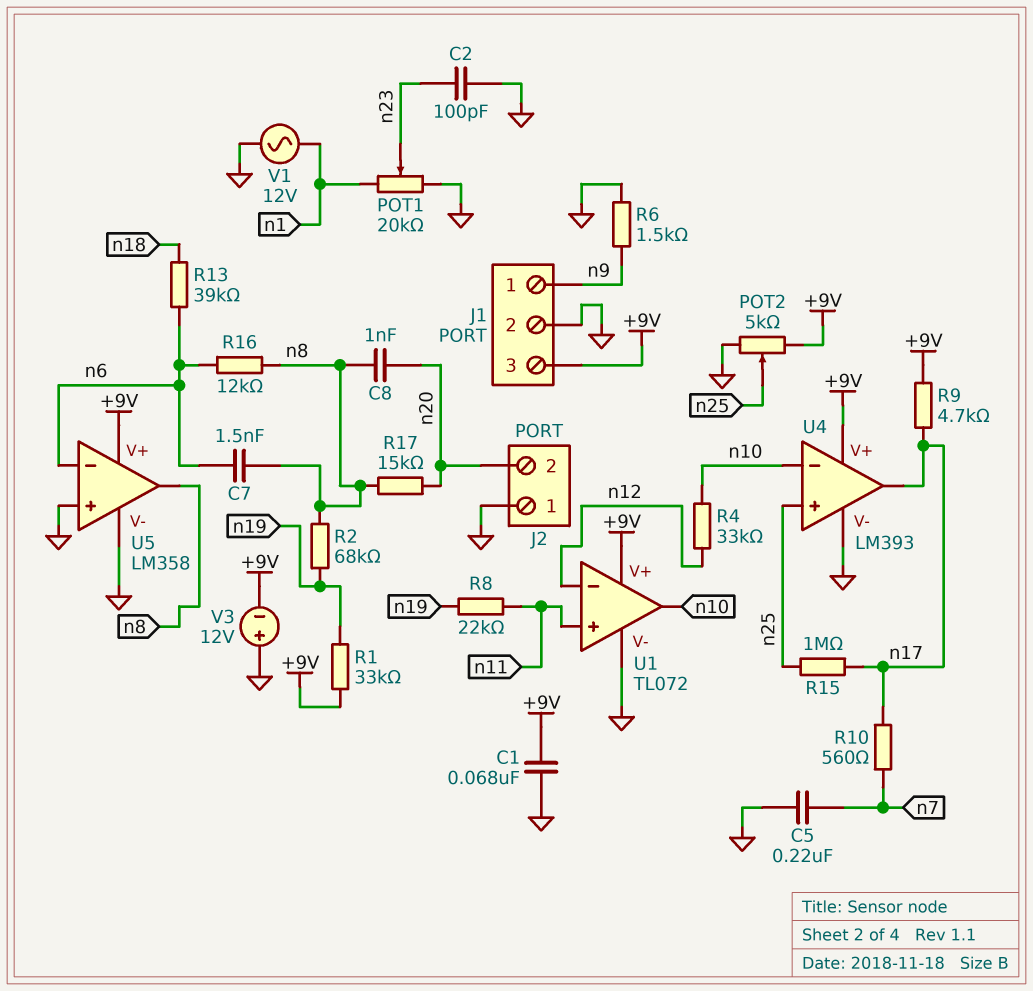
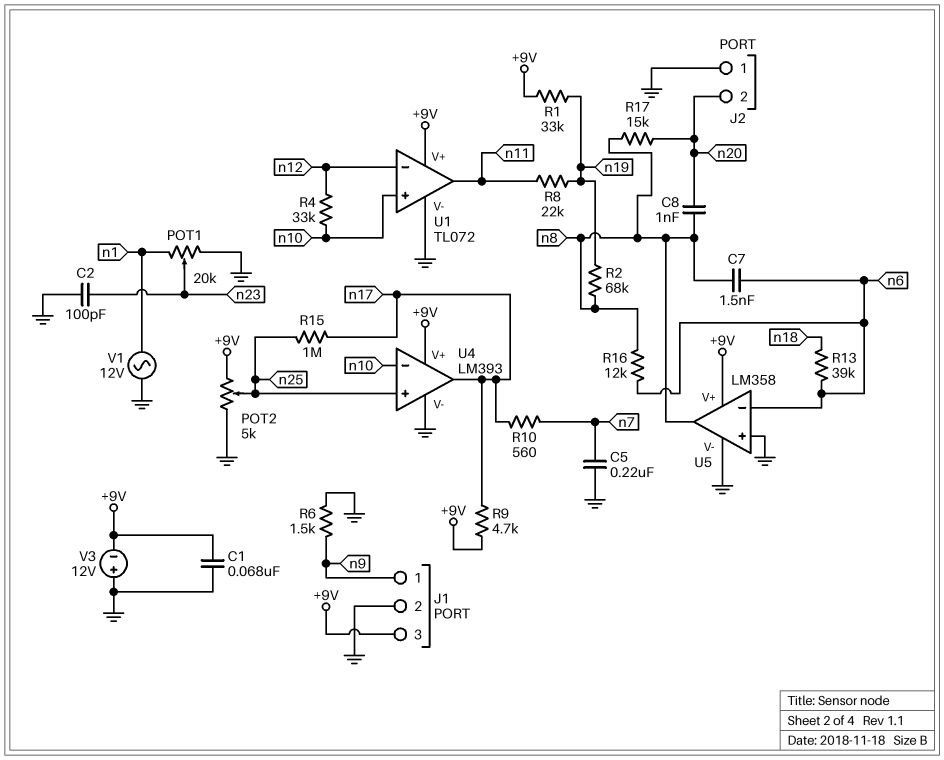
U1 pin in+: n11 -> n10
U1 pin out: n10 -> n11

